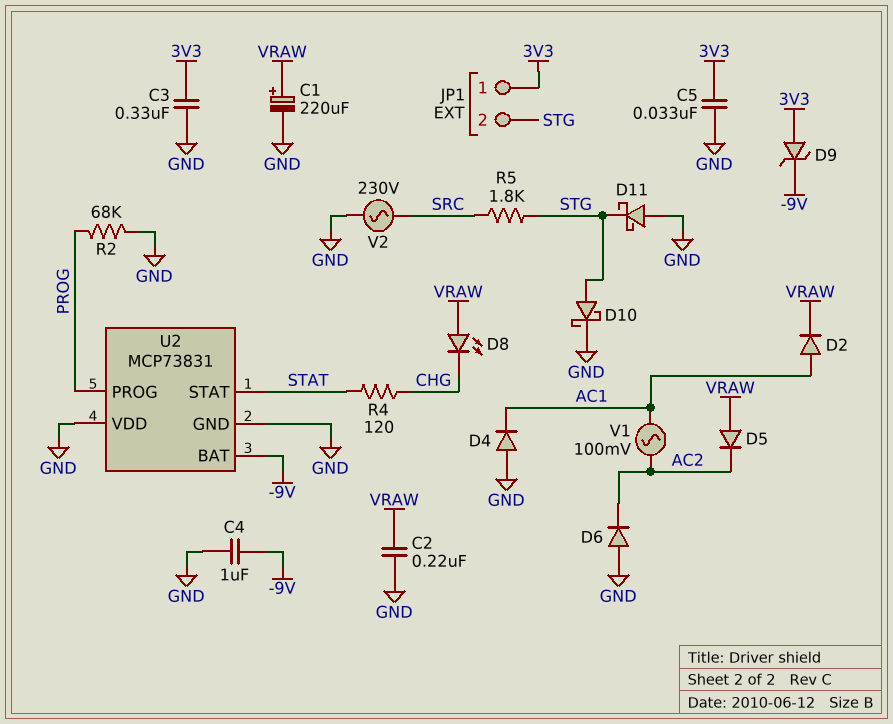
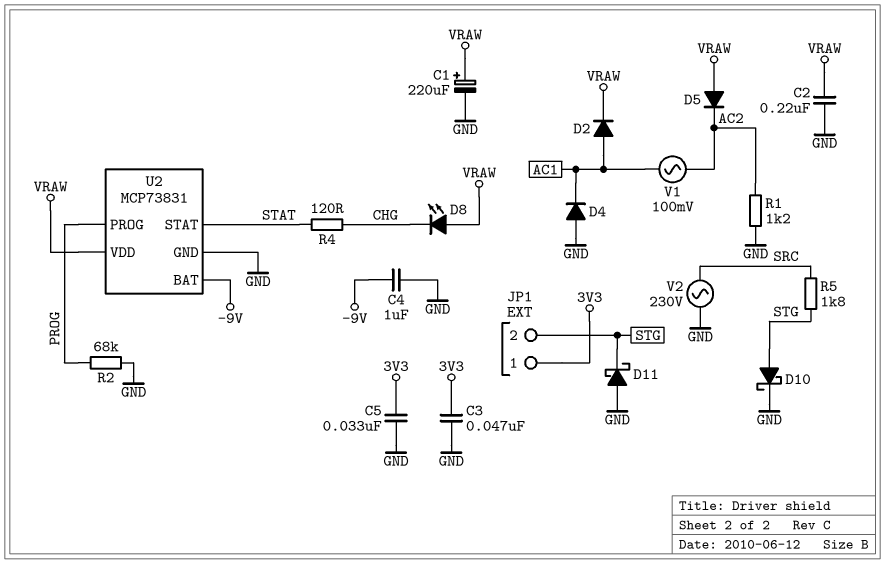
C3: 330nF (3V3, GND) -> 47nF (3V3, GND)
D6: diode (A GND, K AC2) -> none
D9: zener (A 3V3, K -9V) -> none
R1: none -> 1.2k (AC2, GND)
U2 pin VDD: GND -> VRAW

